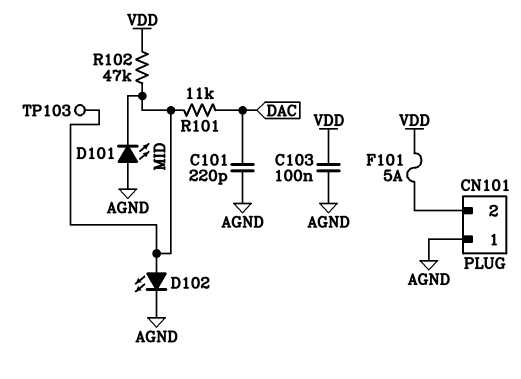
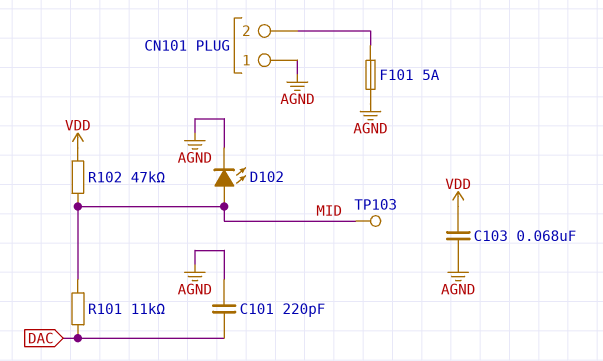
C103: 100nF (AGND, VDD) -> 68nF (AGND, VDD)
D101: LED (A AGND, K MID) -> none
F101: 5A (CN101/2, VDD) -> 5A (AGND, CN101/2)

